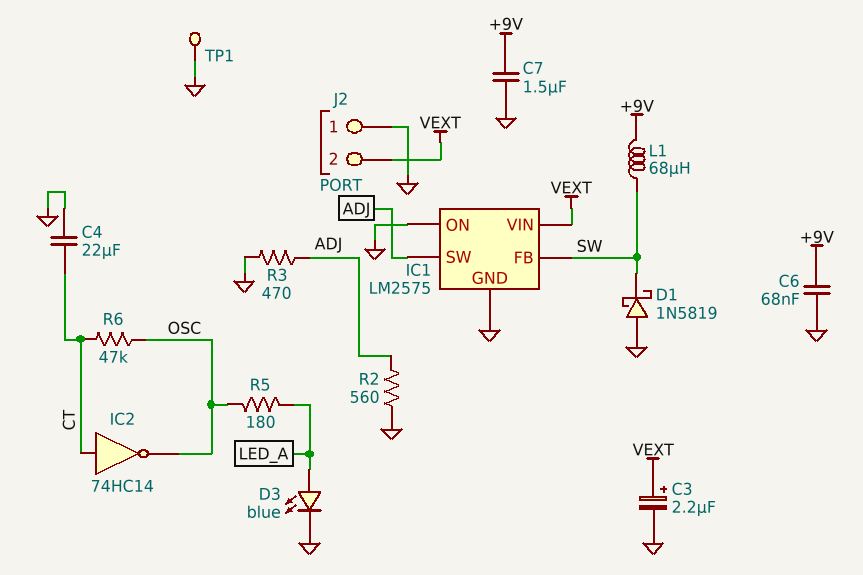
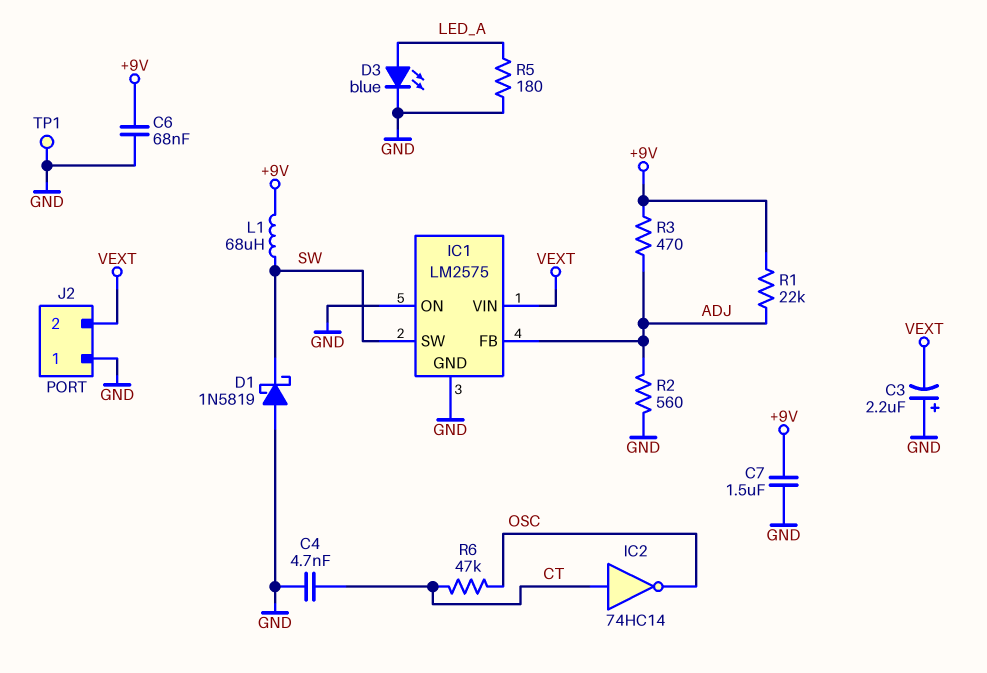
C3: 2.2uF (plus VEXT, minus GND) -> 2.2uF (plus GND, minus VEXT)
C4: 22uF (CT, GND) -> 4.7nF (CT, GND)
IC1 pin FB: SW -> ADJ
IC1 pin SW: ADJ -> SW
R1: none -> 22k (+9V, ADJ)
R3: 470 (ADJ, GND) -> 470 (+9V, ADJ)
R5: 180 (LED_A, OSC) -> 180 (GND, LED_A)

